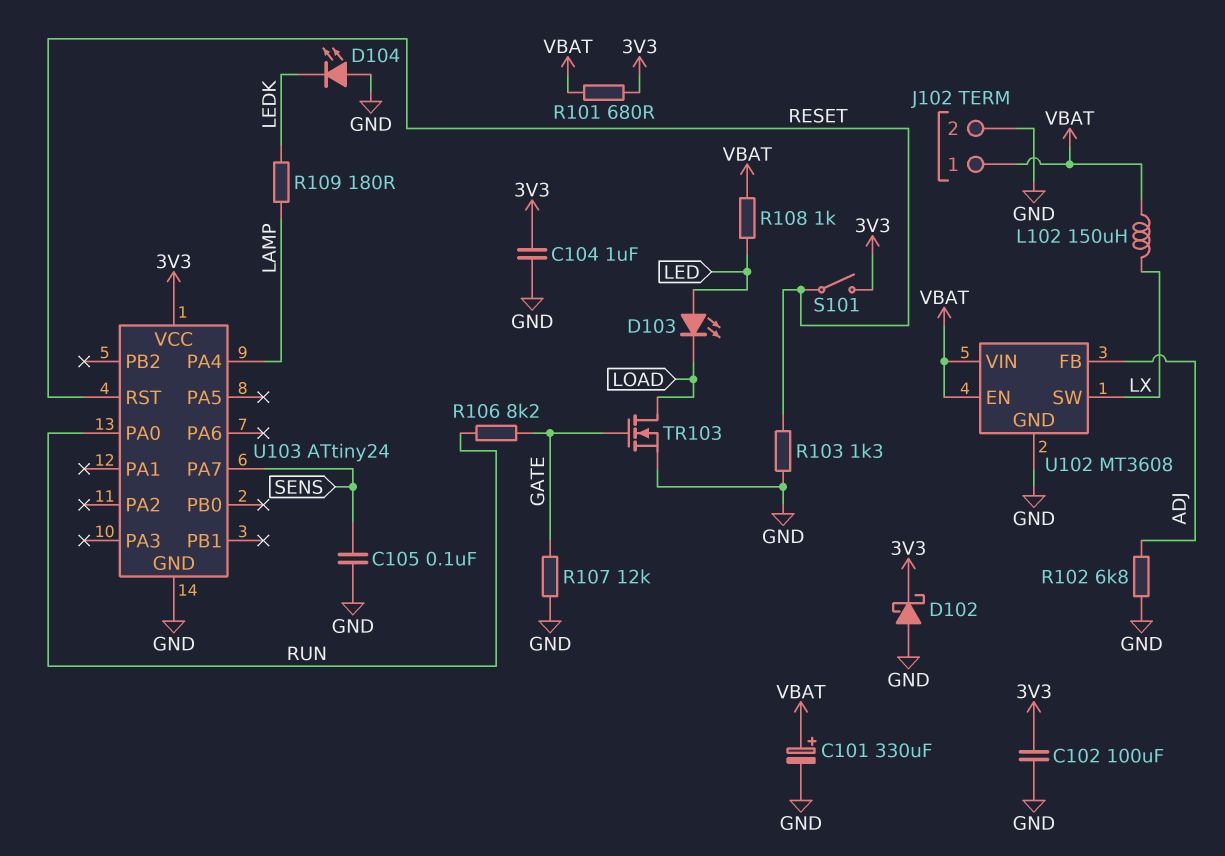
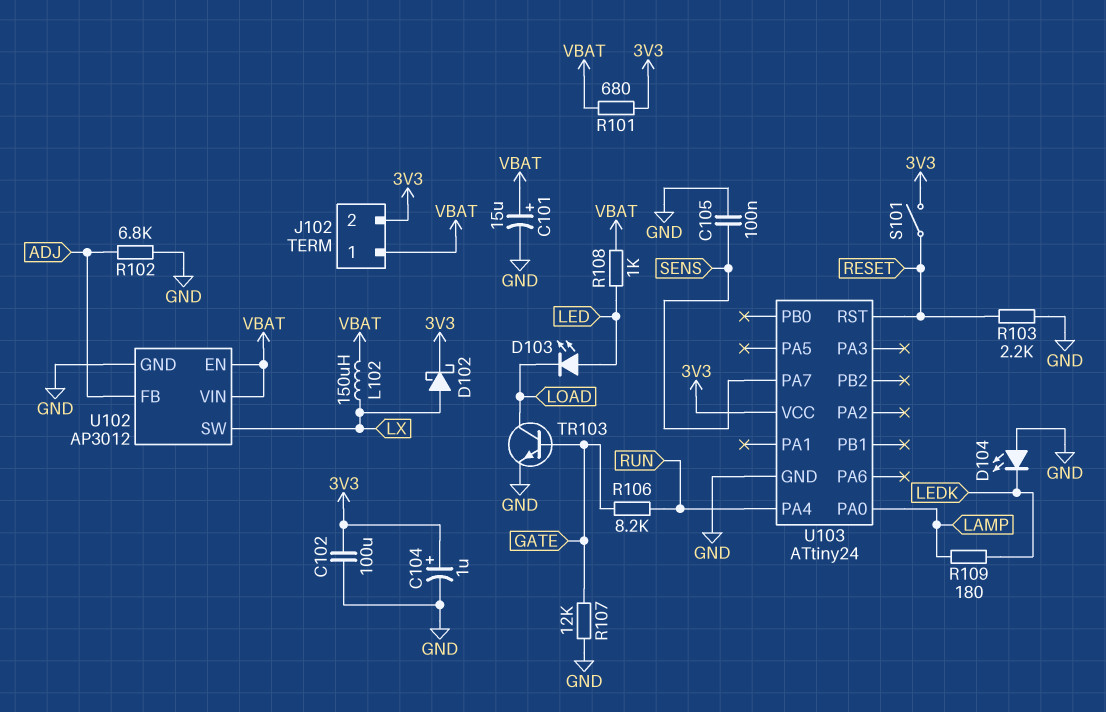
C101: 330uF (plus VBAT, minus GND) -> 15uF (plus VBAT, minus GND)
C104: 1uF (3V3, GND) -> 1uF (plus 3V3, minus GND)
D102: schottky (A GND, K 3V3) -> schottky (A LX, K 3V3)
J102 pin 2: GND -> 3V3
R103: 1.3k (GND, RESET) -> 2.2k (GND, RESET)
TR103: NMOS (G GATE, D LOAD, S GND) -> NPN (B GATE, C LOAD, E GND)
U102: MT3608 -> AP3012
U103 pin PA0: RUN -> LAMP
U103 pin PA4: LAMP -> RUN

